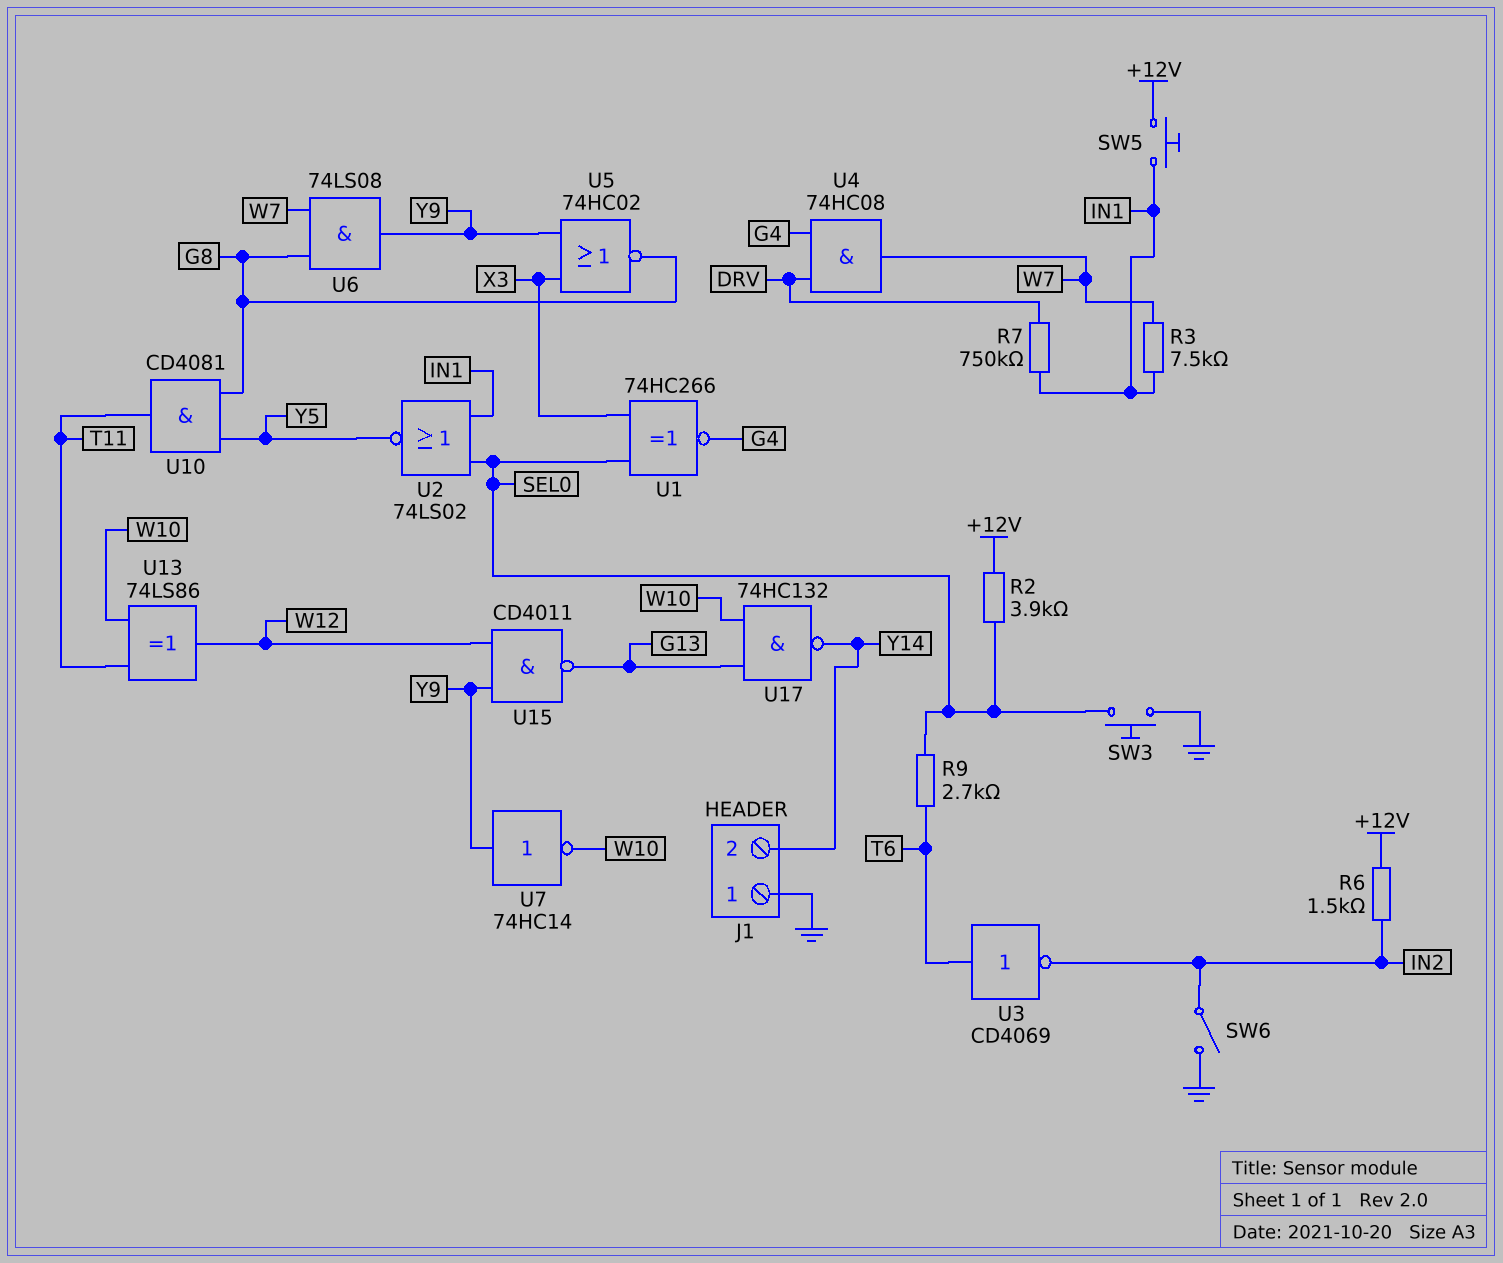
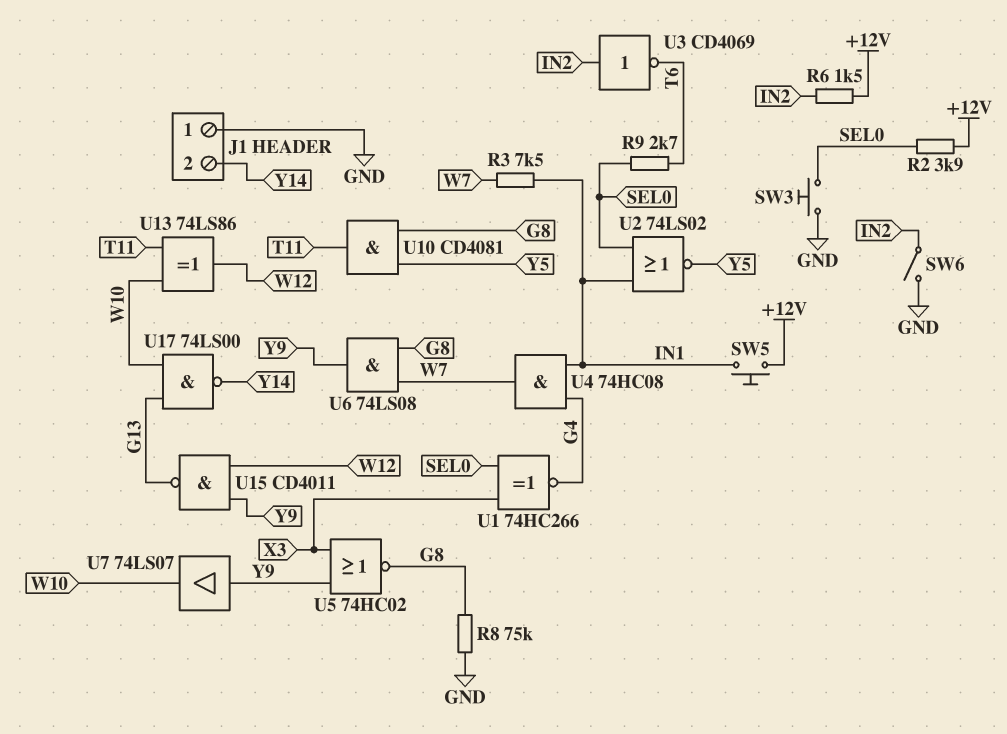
R7: 750k (DRV, IN1) -> none
R8: none -> 75k (G8, GND)
U3: NOT CD4069 (in T6, out IN2) -> NOT CD4069 (in IN2, out T6)
U4: AND 74HC08 (in DRV, in G4, out W7) -> AND 74HC08 (in G4, in IN1, out W7)
U7: NOT 74HC14 (in Y9, out W10) -> buffer 74LS07 (in Y9, out W10)
U17: NAND 74HC132 (in G13, in W10, out Y14) -> NAND 74LS00 (in G13, in W10, out Y14)

